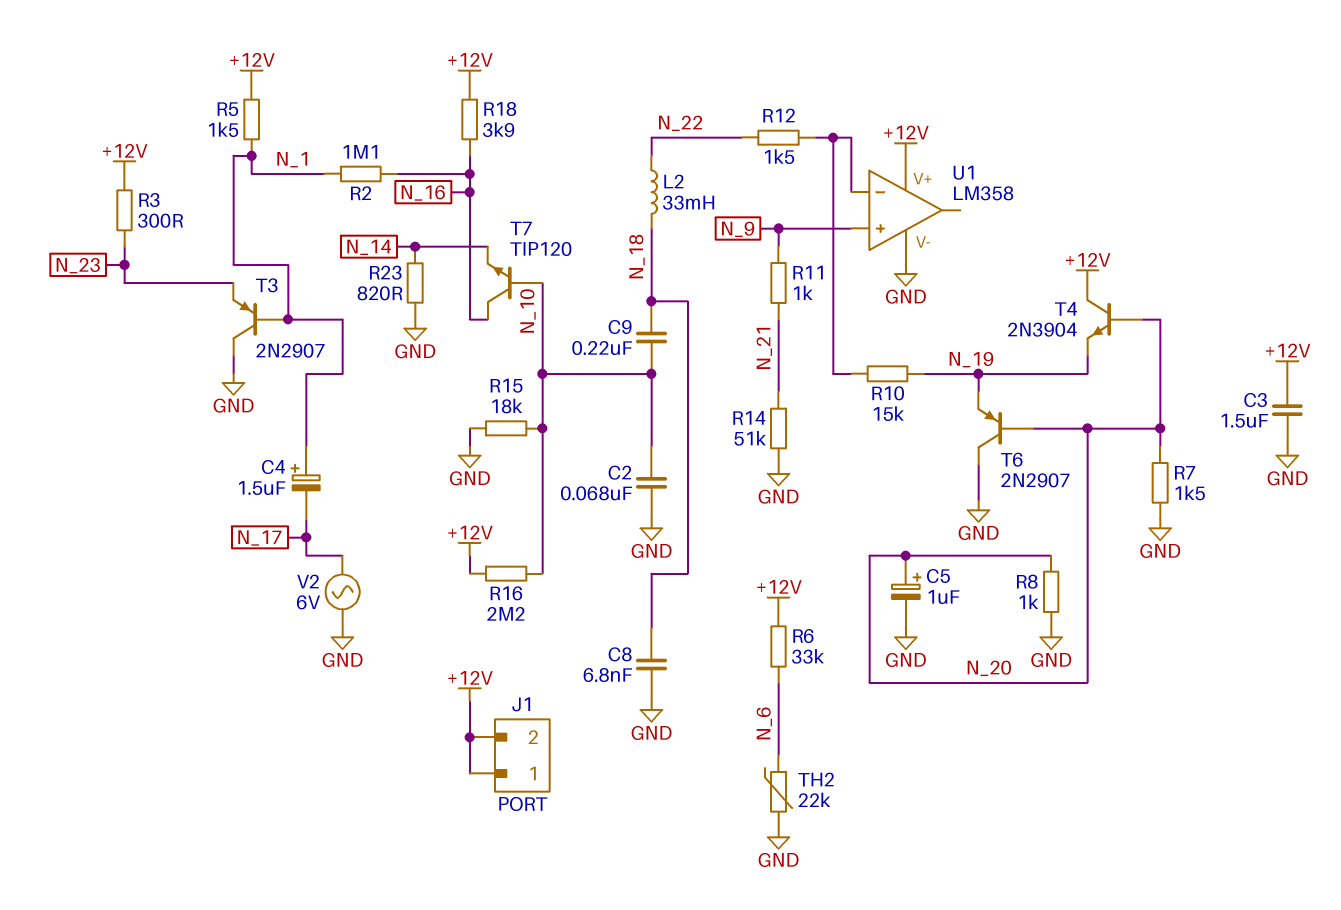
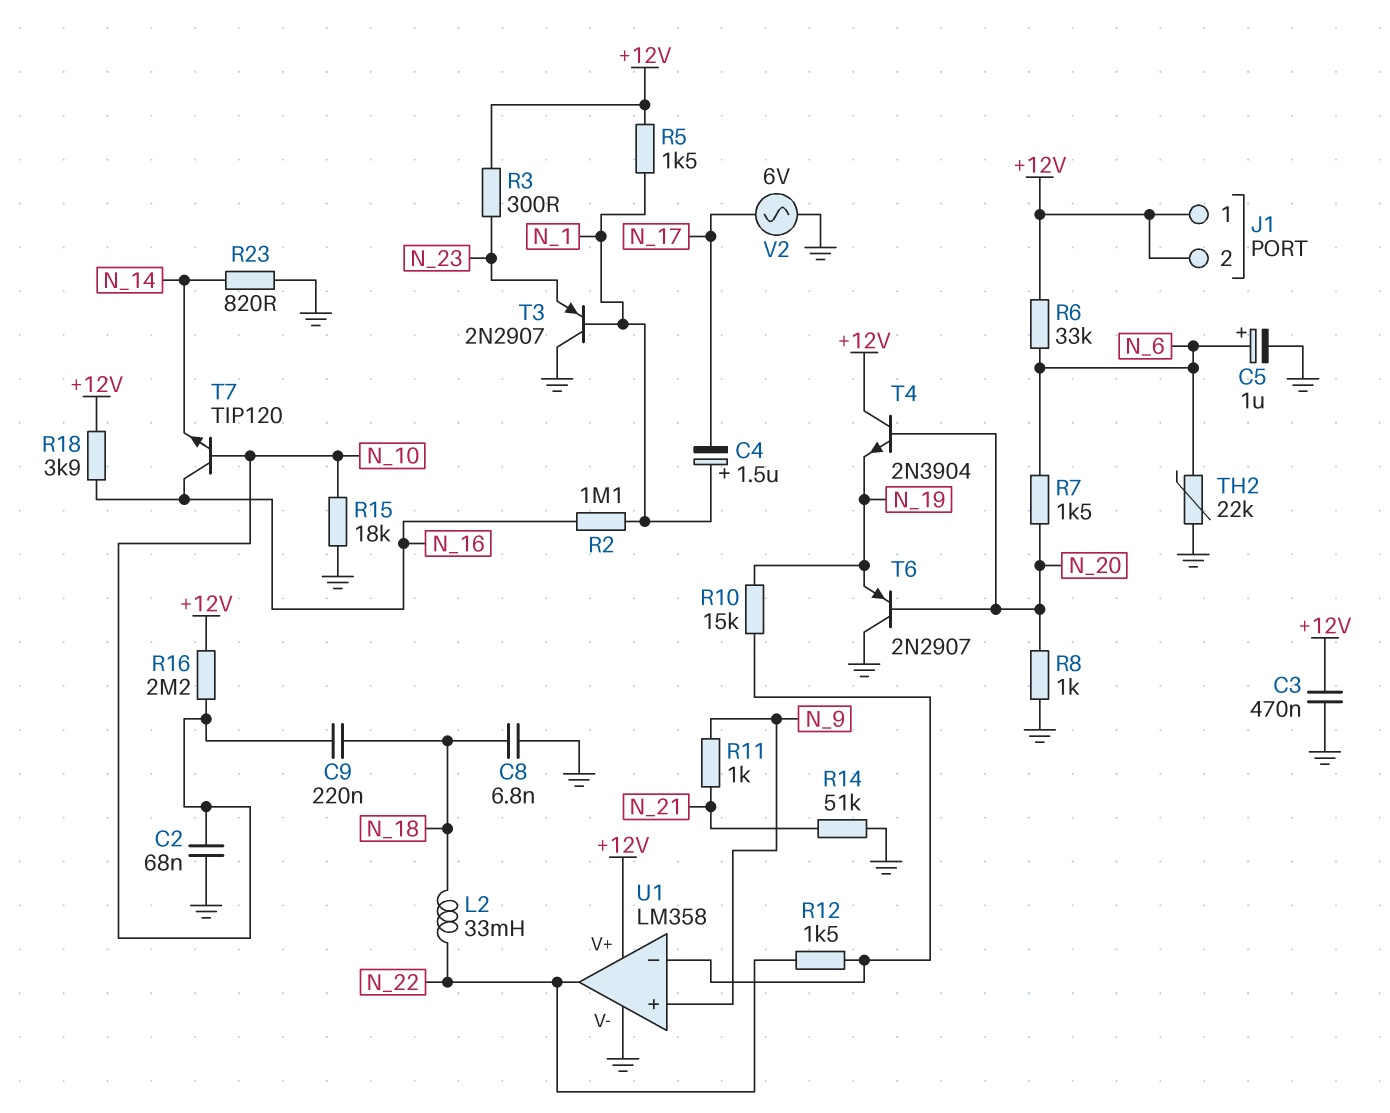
C3: 1.5uF (+12V, GND) -> 470nF (+12V, GND)
C5: 1uF (plus N_20, minus GND) -> 1uF (plus N_6, minus GND)
R7: 1.5k (GND, N_20) -> 1.5k (N_6, N_20)
U1 pin out: none -> N_22

